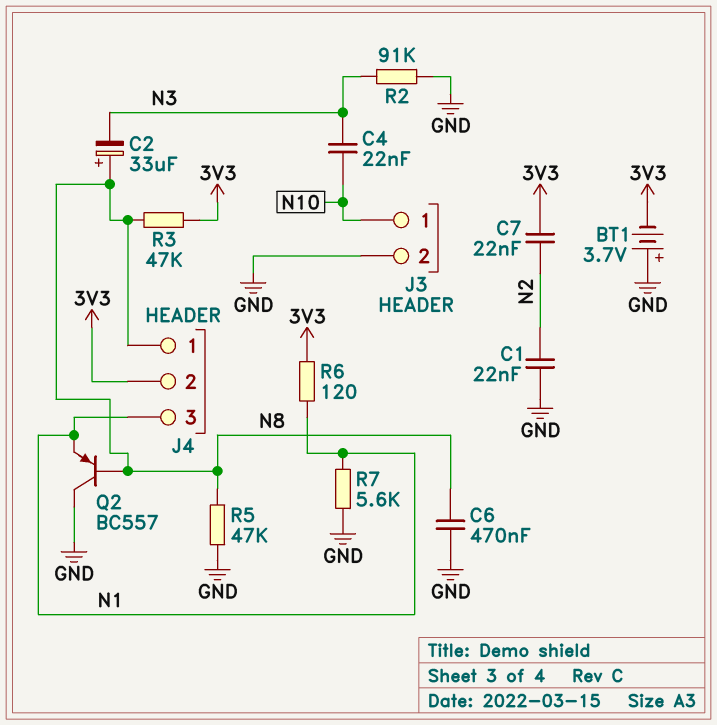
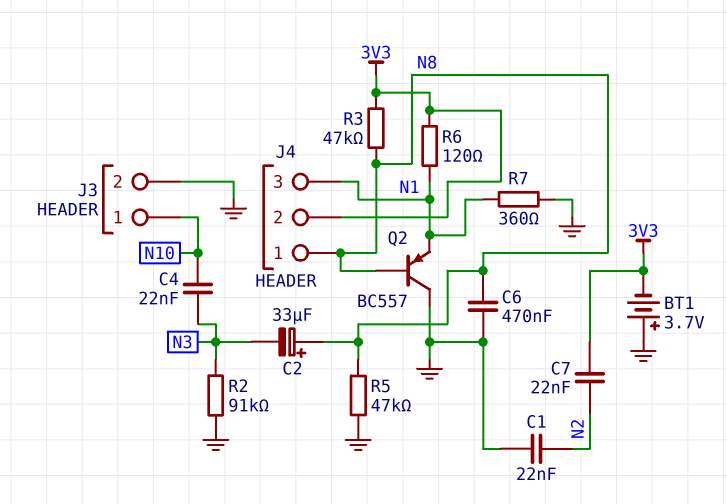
R7: 5.6k (GND, N1) -> 360 (GND, N1)

